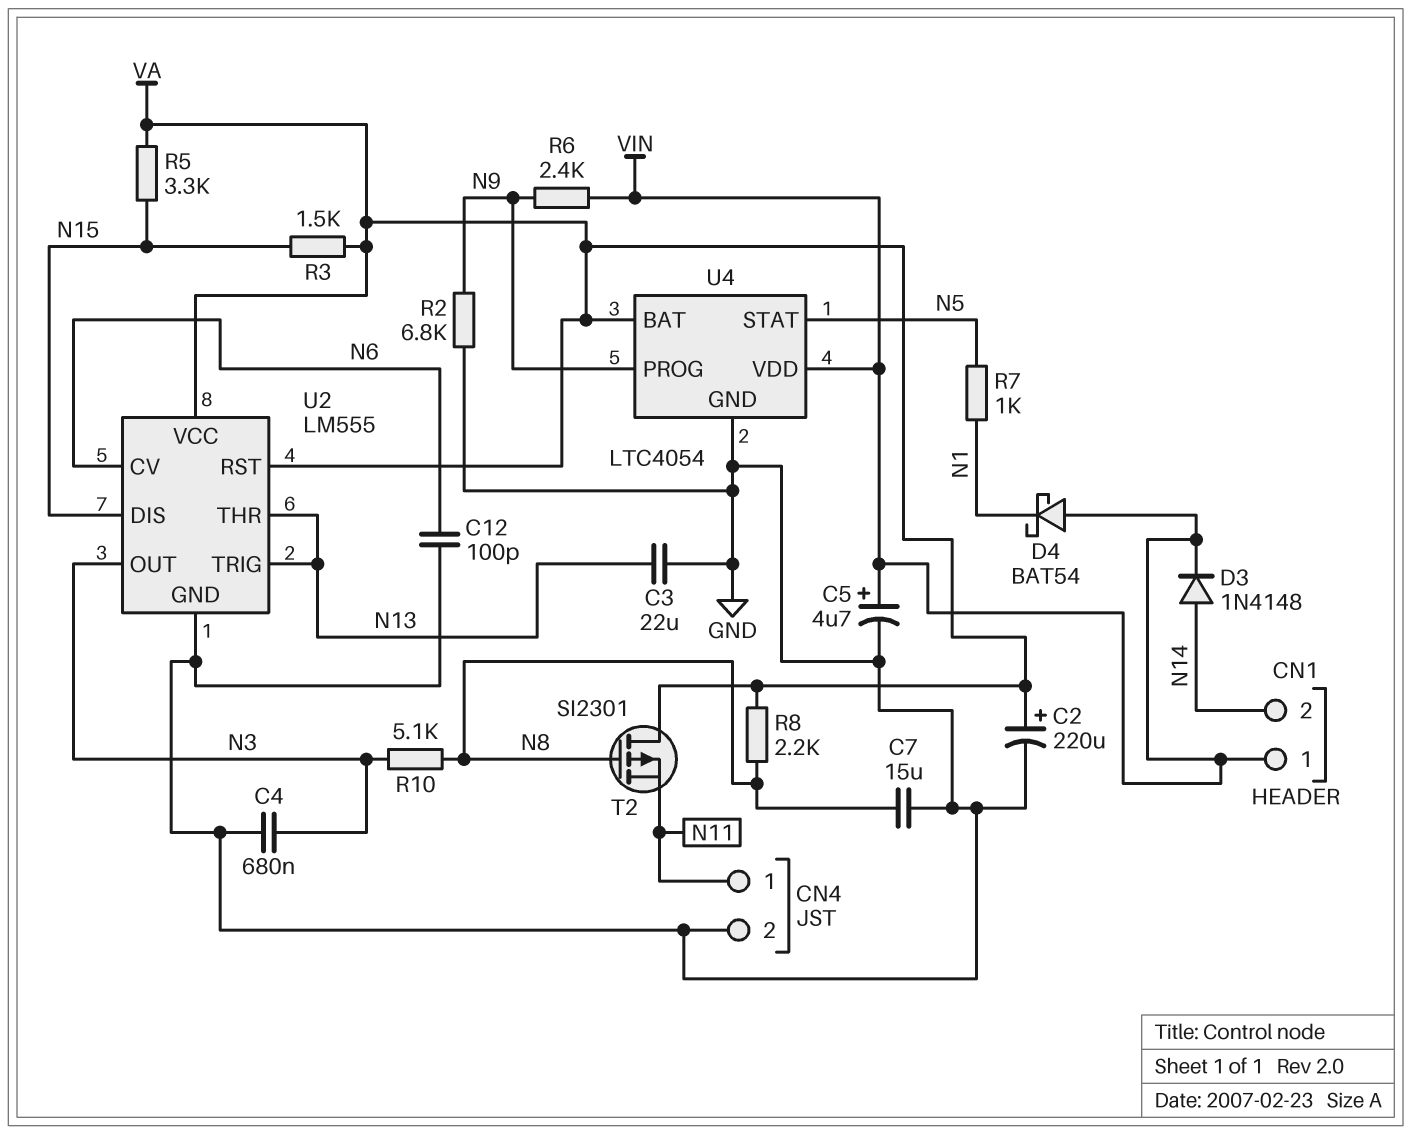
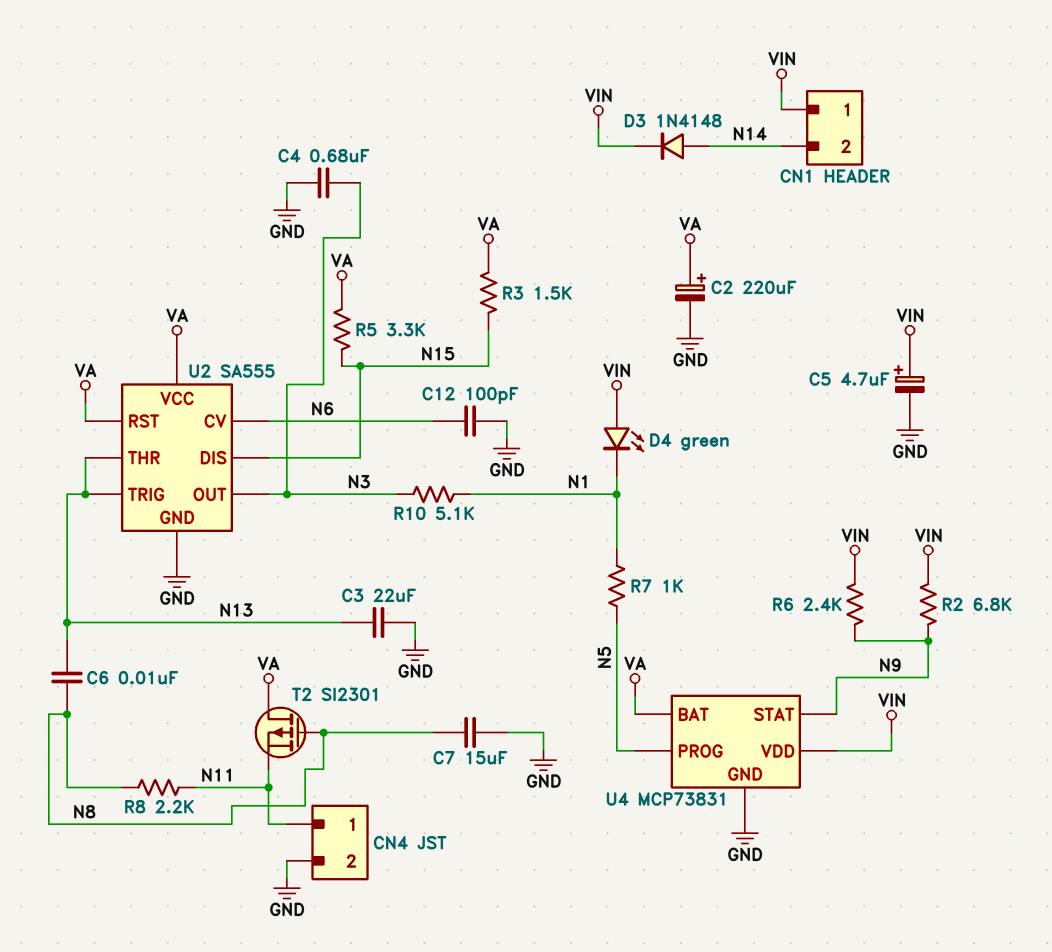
C6: none -> 10nF (N8, N13)
D4: schottky BAT54 (A VIN, K N1) -> LED green (A VIN, K N1)
R2: 6.8k (GND, N9) -> 6.8k (N9, VIN)
R8: 2.2k (N8, VA) -> 2.2k (N8, N11)
R10: 5.1k (N3, N8) -> 5.1k (N1, N3)
U2: LM555 -> SA555
U4: LTC4054 -> MCP73831
U4 pin PROG: N9 -> N5
U4 pin STAT: N5 -> N9

